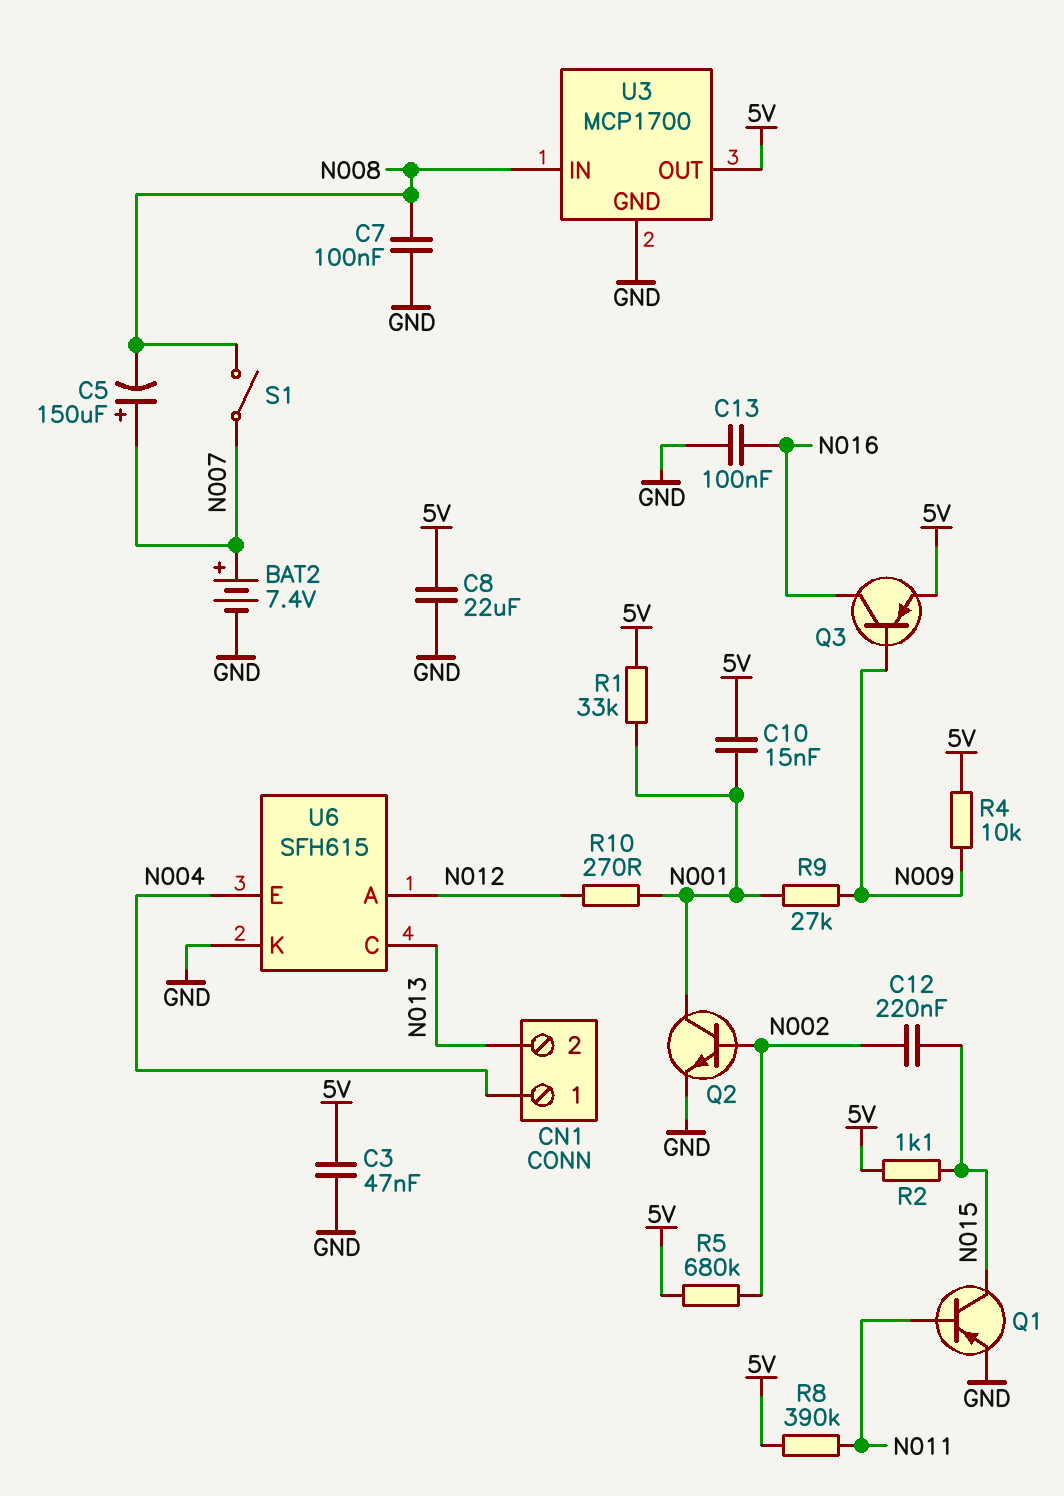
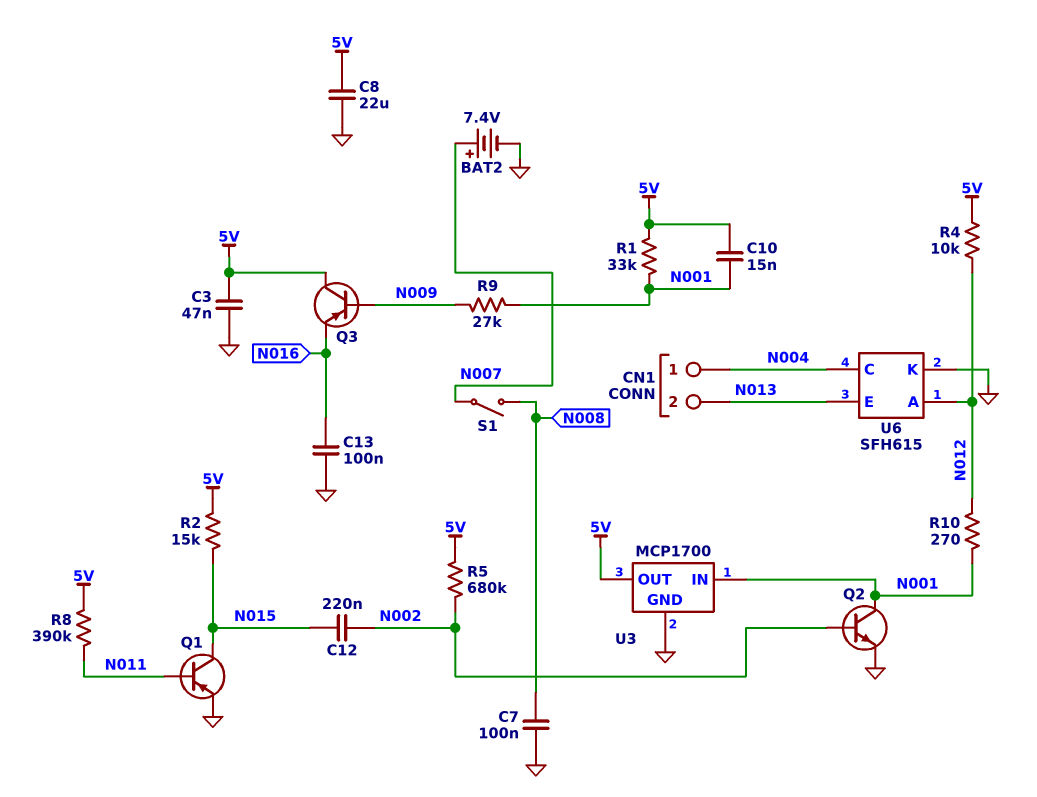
C5: 150uF (plus N007, minus N008) -> none
Q3: PNP (B N009, C N016, E 5V) -> PNP (B N009, C 5V, E N016)
R2: 1.1k (5V, N015) -> 15k (5V, N015)
R4: 10k (5V, N009) -> 10k (5V, N012)
U3 pin IN: N008 -> N001
U6 pin C: N013 -> N004
U6 pin E: N004 -> N013

